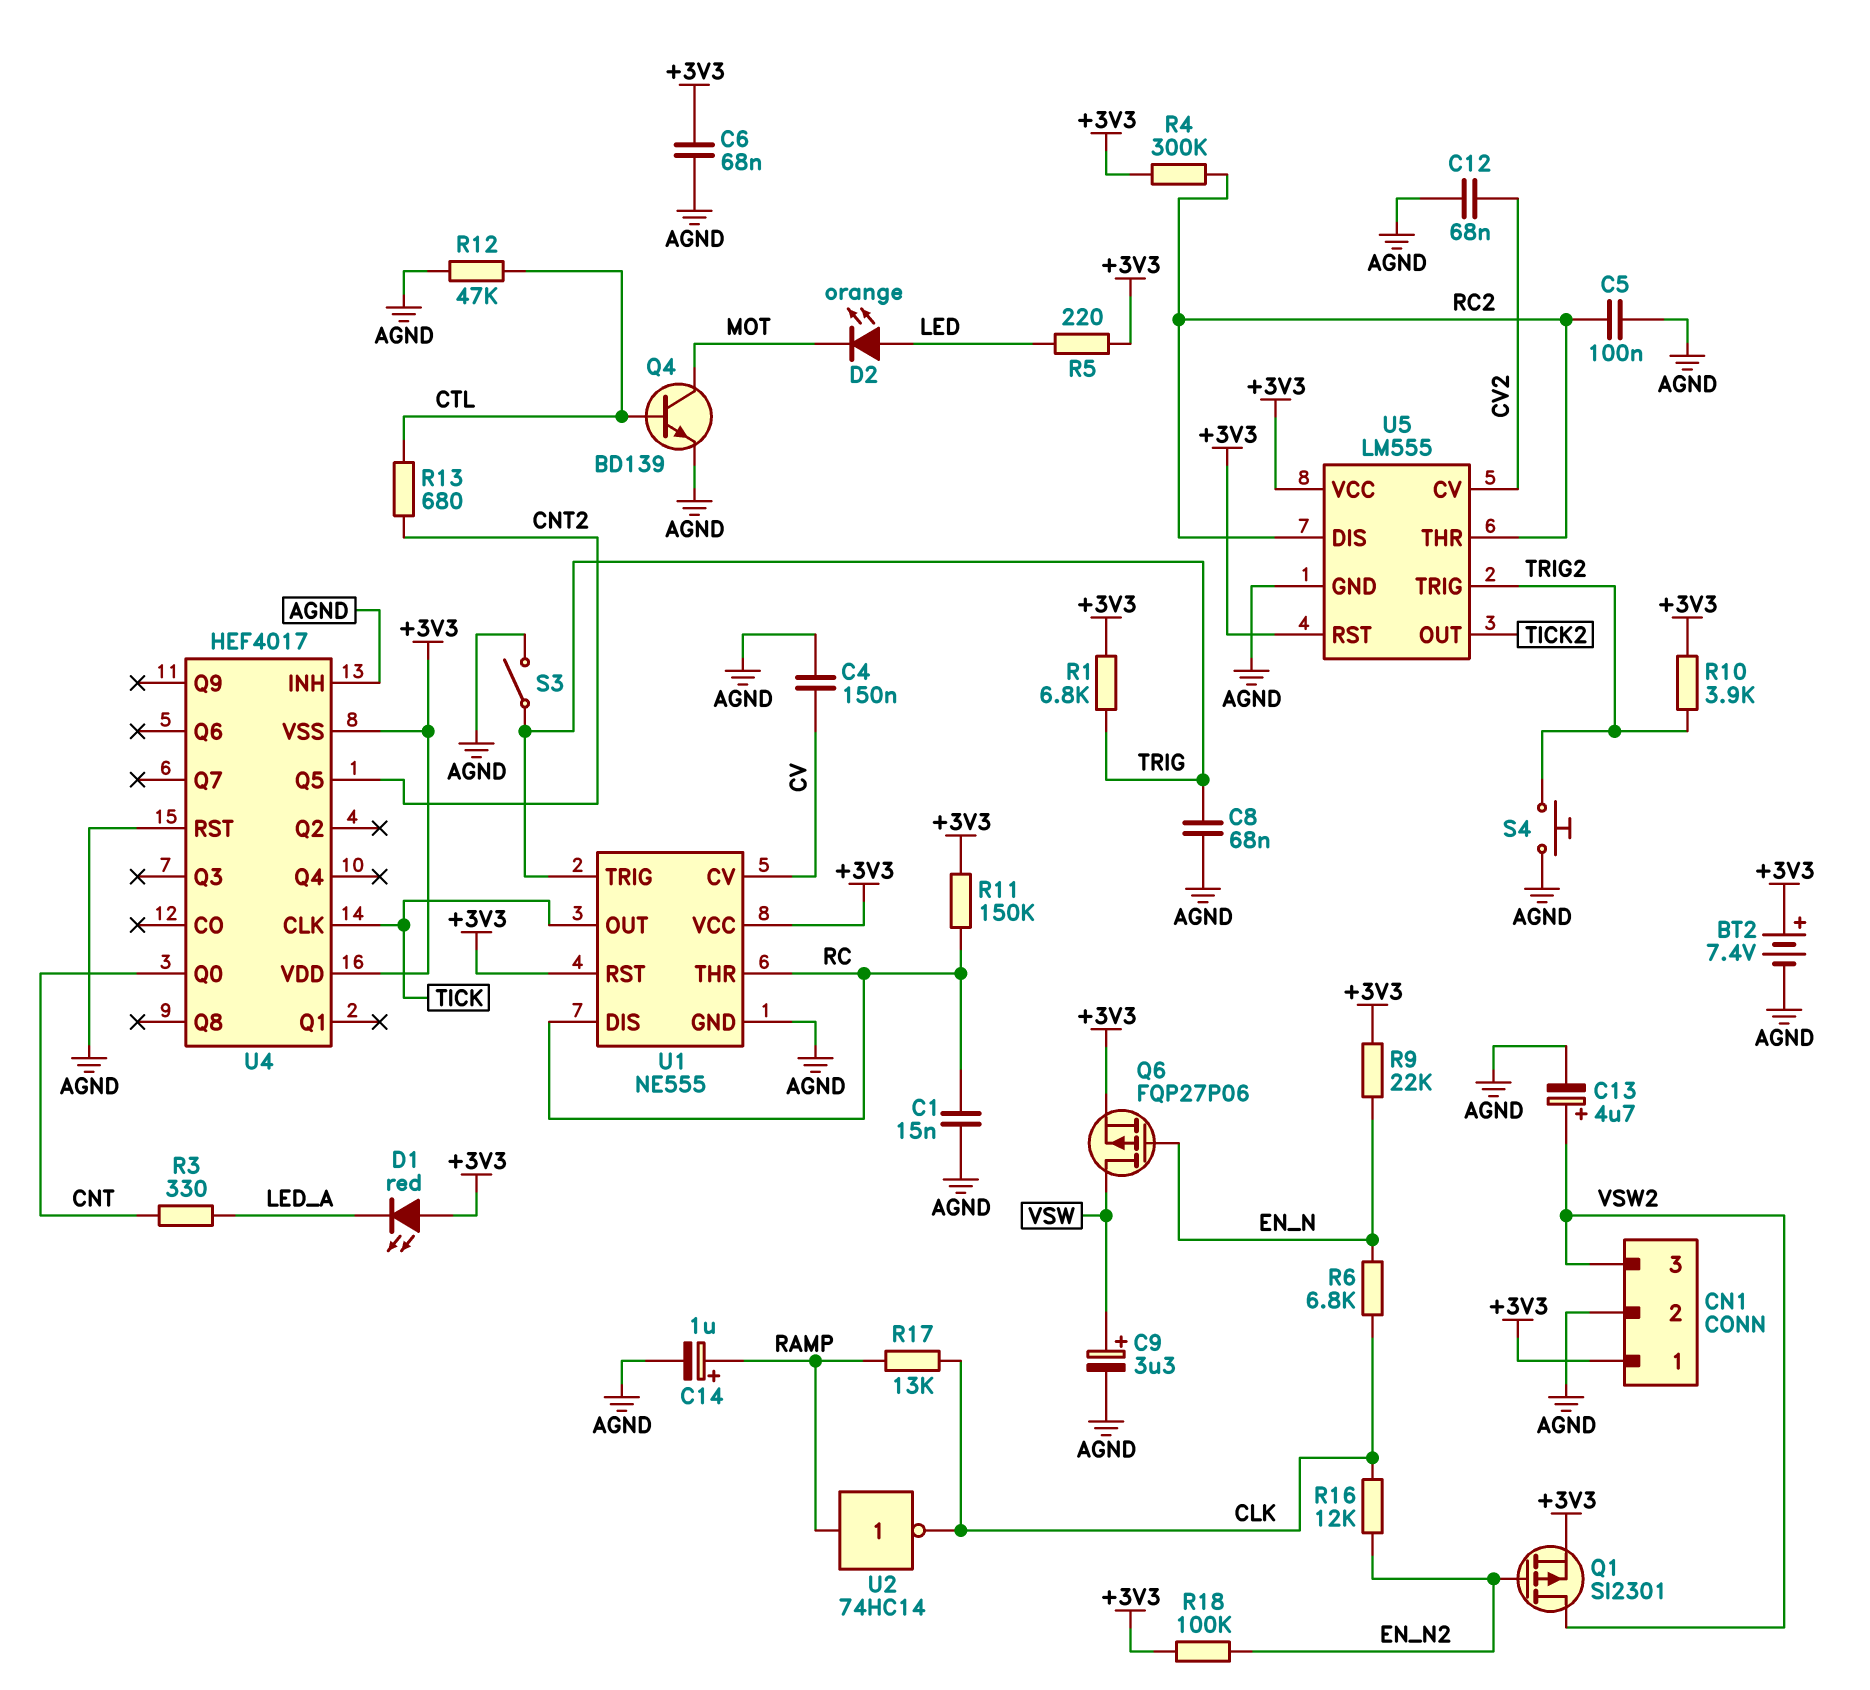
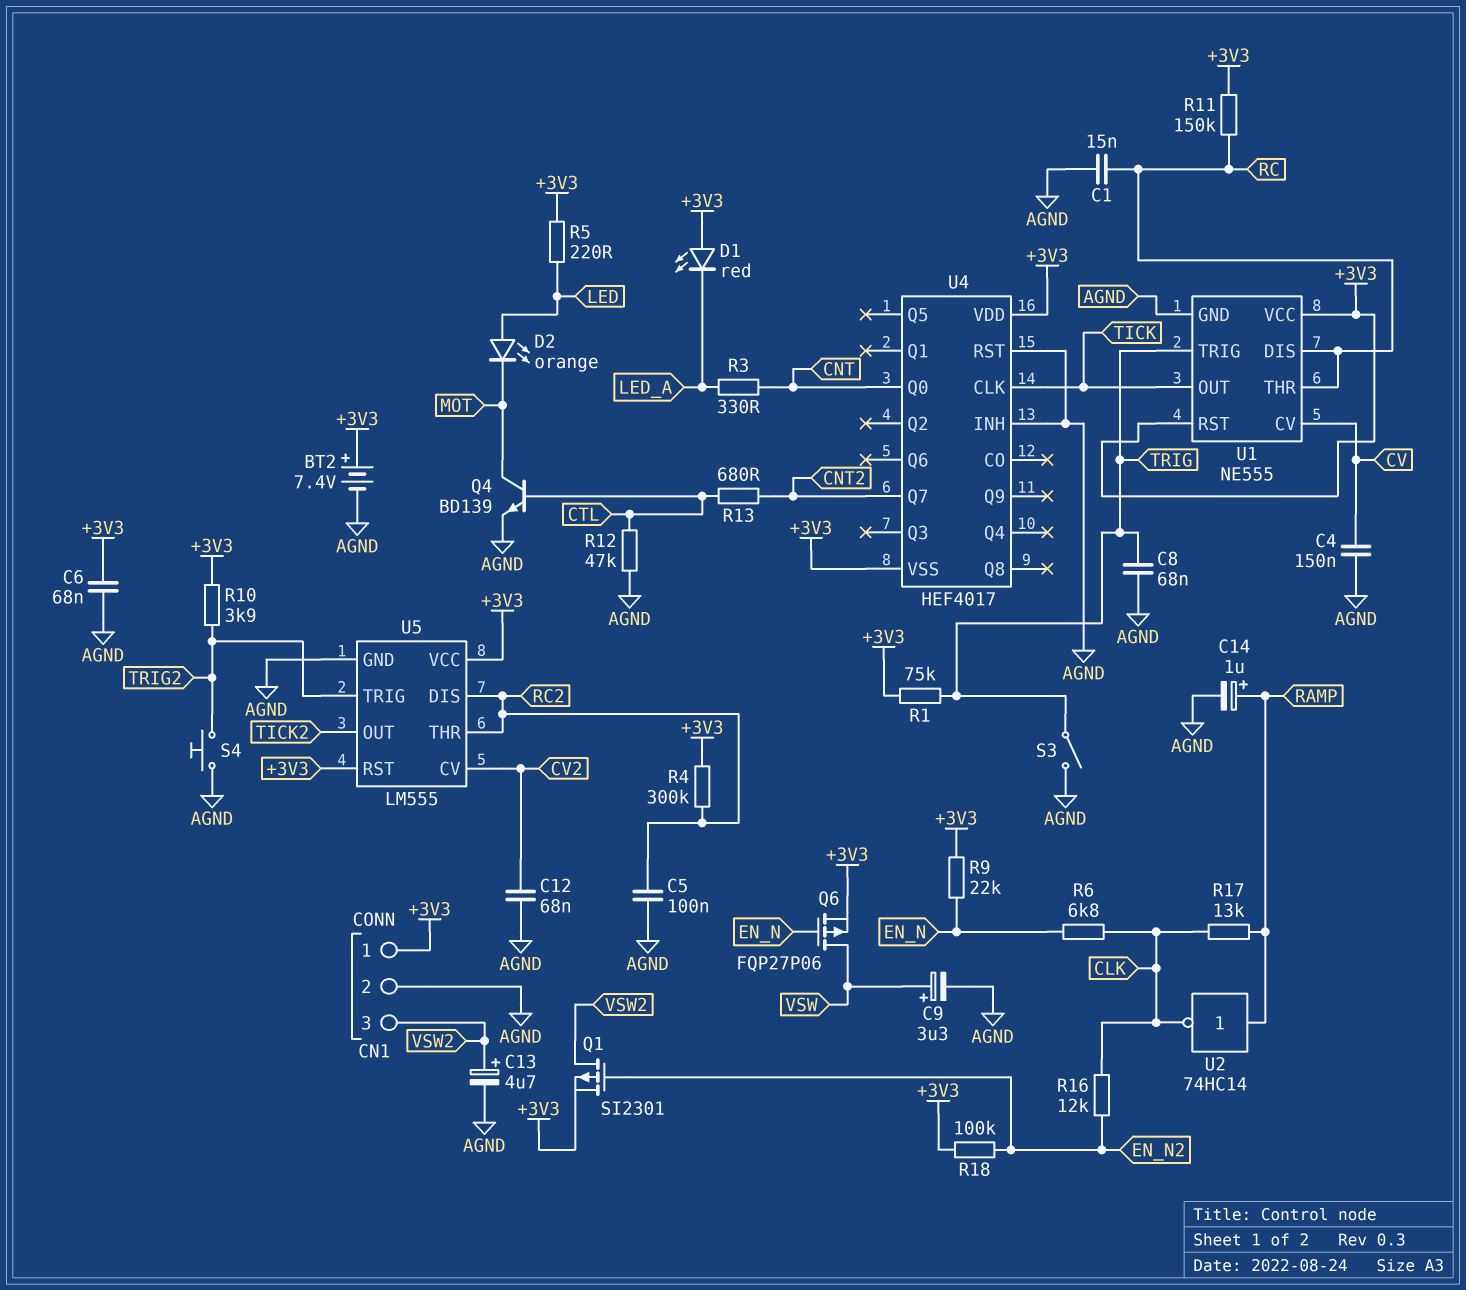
R1: 6.8k (+3V3, TRIG) -> 75k (+3V3, TRIG)
U4 pin Q5: CNT2 -> none
U4 pin Q7: none -> CNT2

